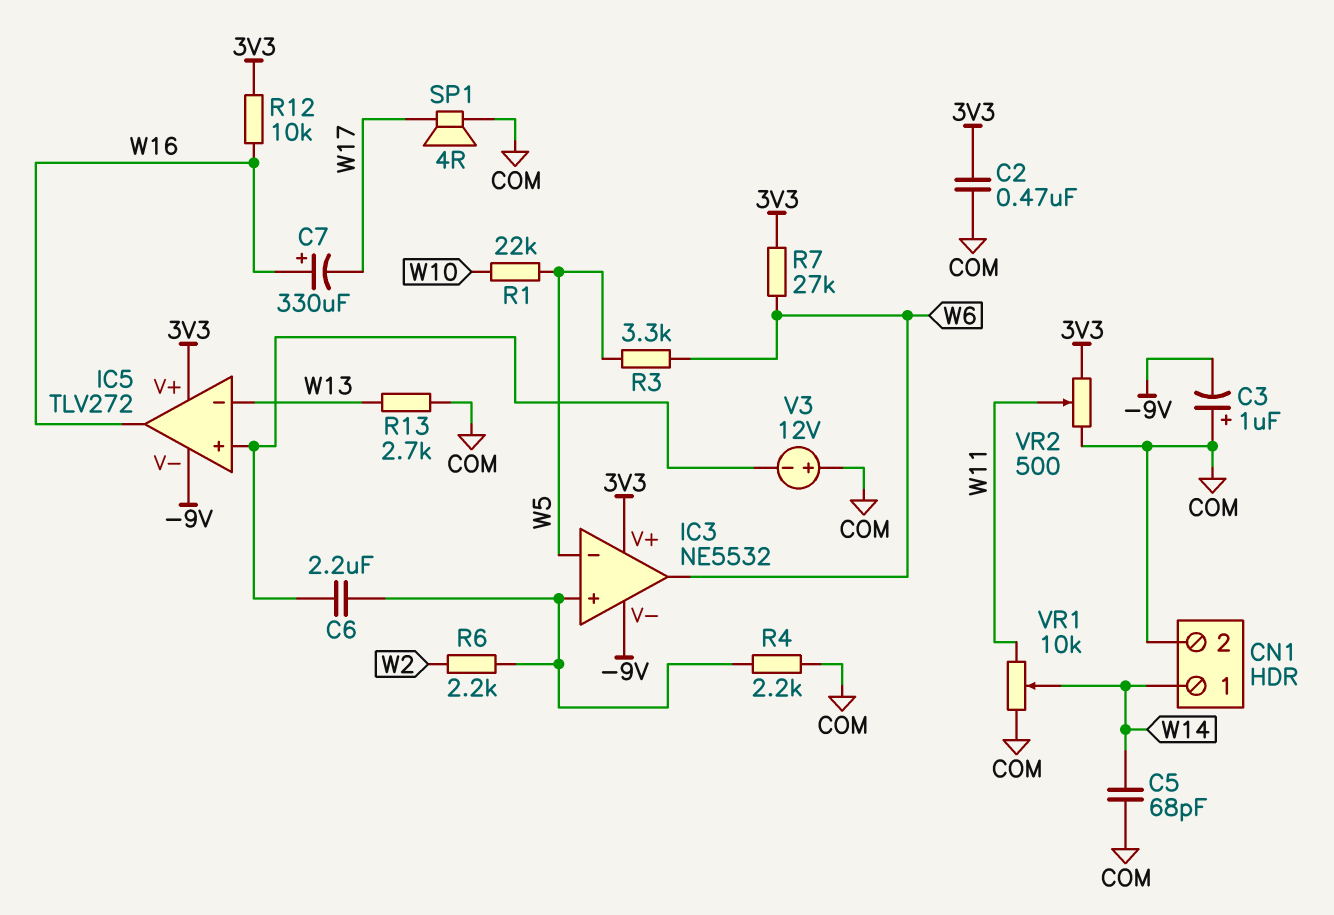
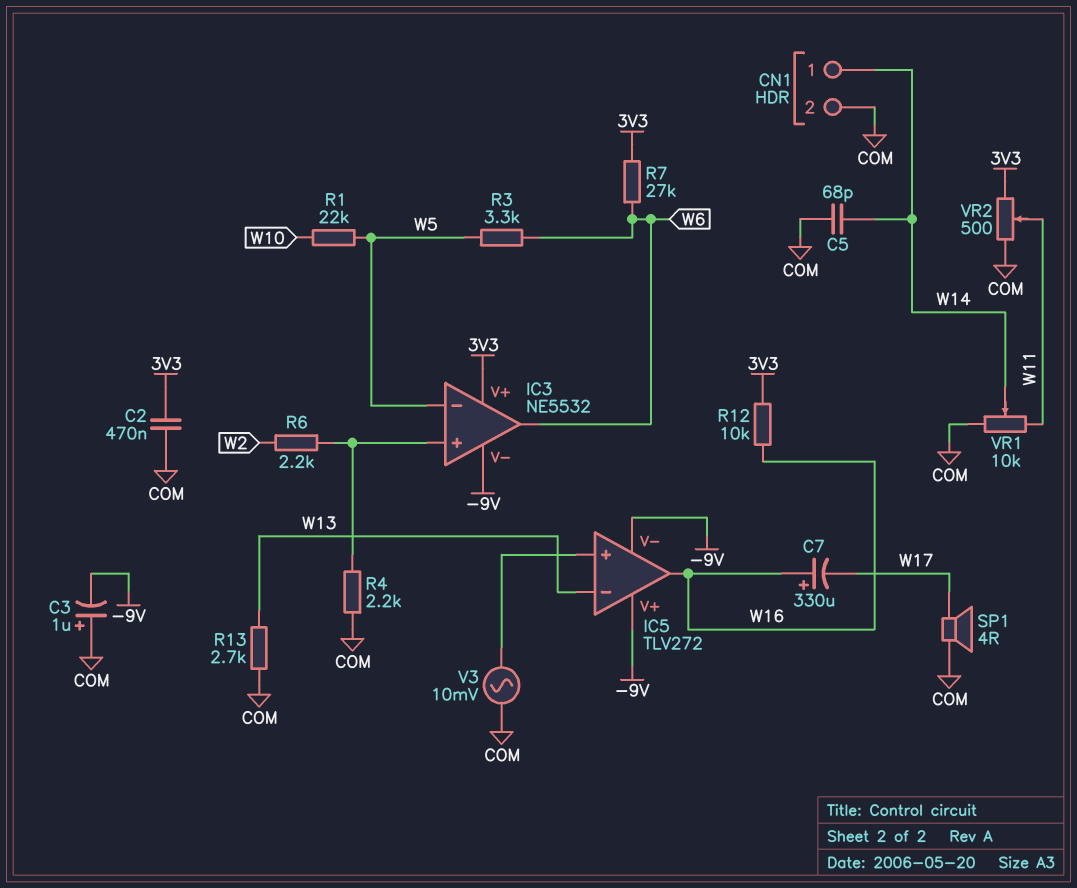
C6: 2.2uF (IC3/in+, IC5/in+) -> none
IC5 pin V+: 3V3 -> -9V
V3: 12V (plus COM, minus IC5/in+) -> AC 10mV (COM, IC5/in+)

